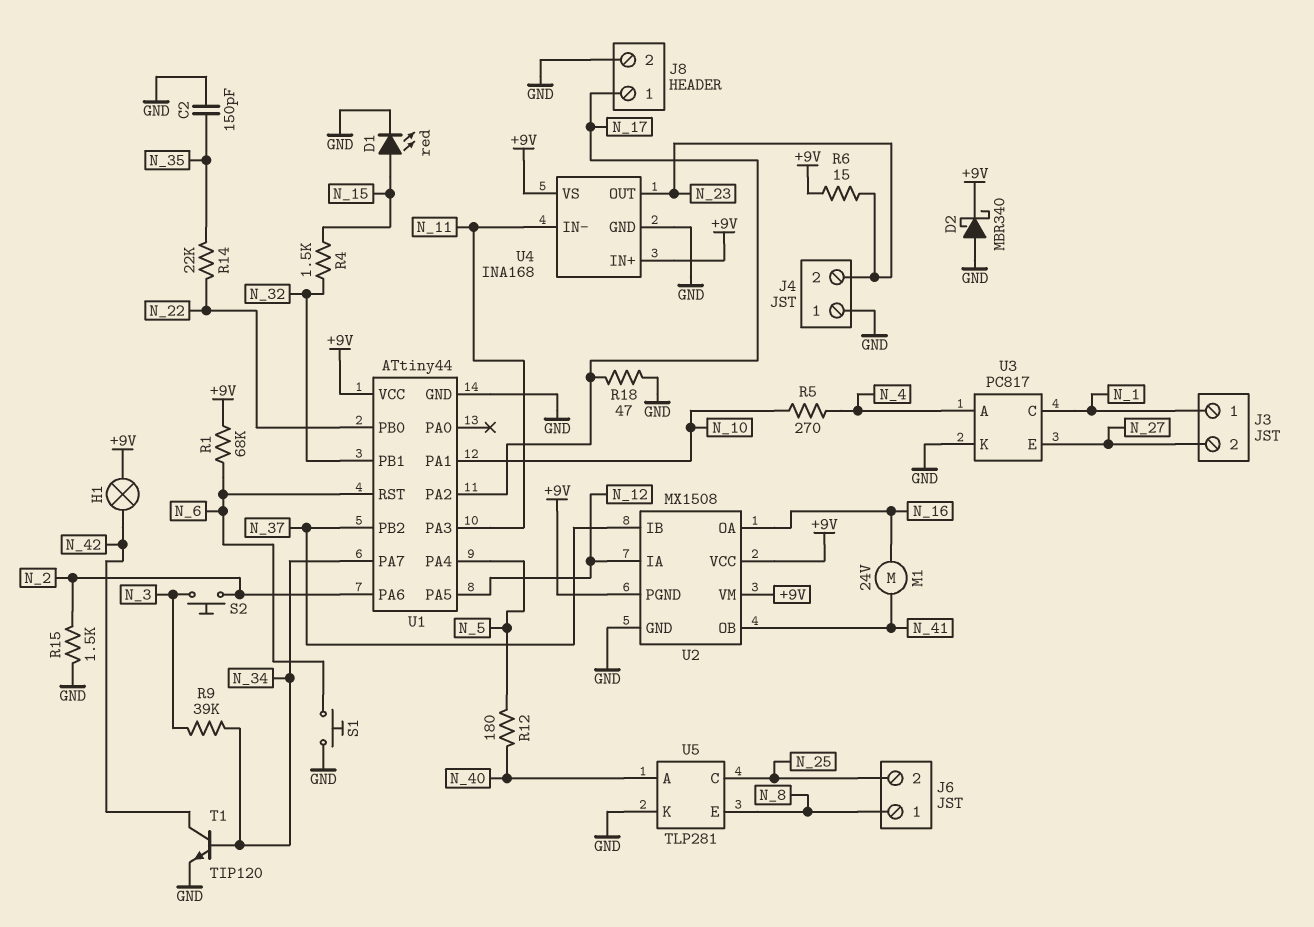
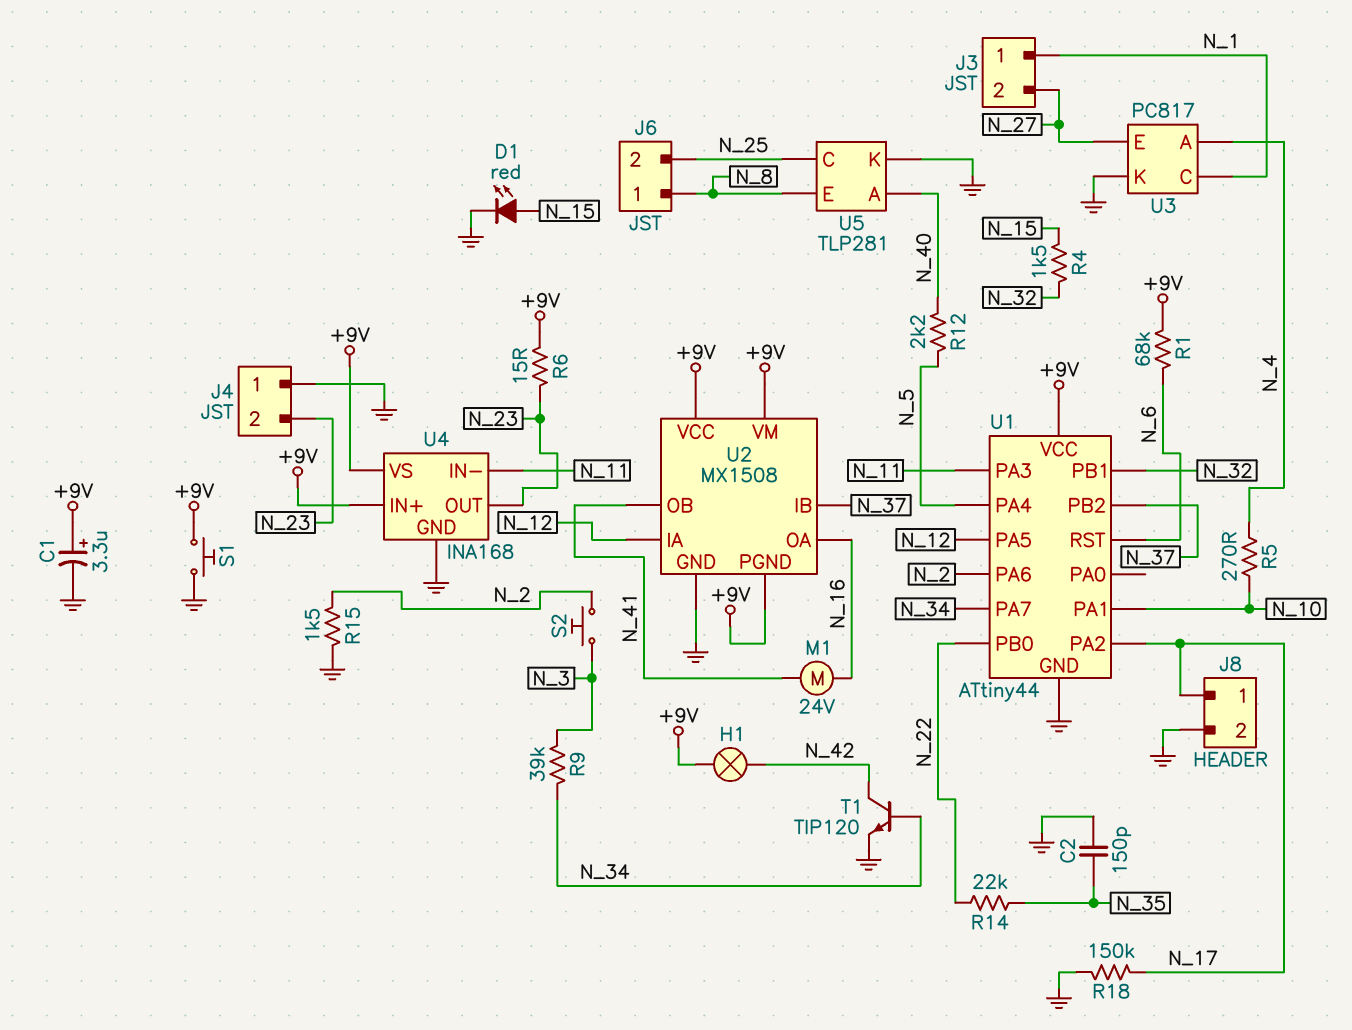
C1: none -> 3.3uF (plus +9V, minus GND)
D2: schottky MBR340 (A GND, K +9V) -> none
R12: 180 (N_5, N_40) -> 2.2k (N_5, N_40)
R18: 47 (GND, N_17) -> 150k (GND, N_17)
S1: button (GND, N_6) -> button (+9V, GND)

